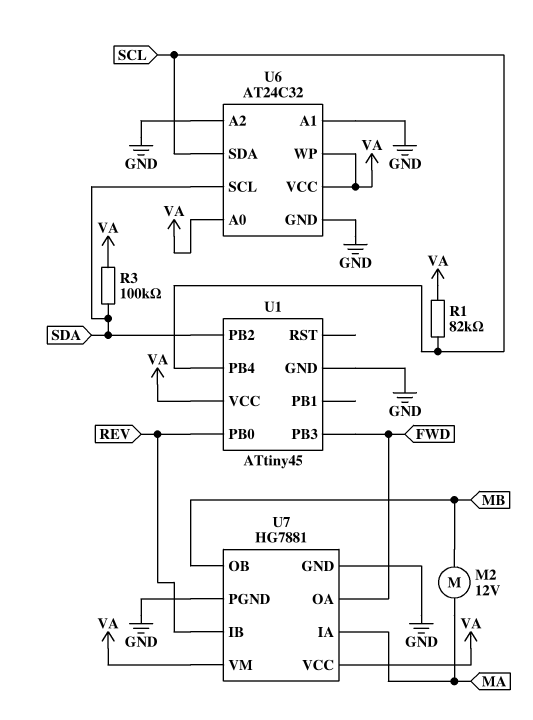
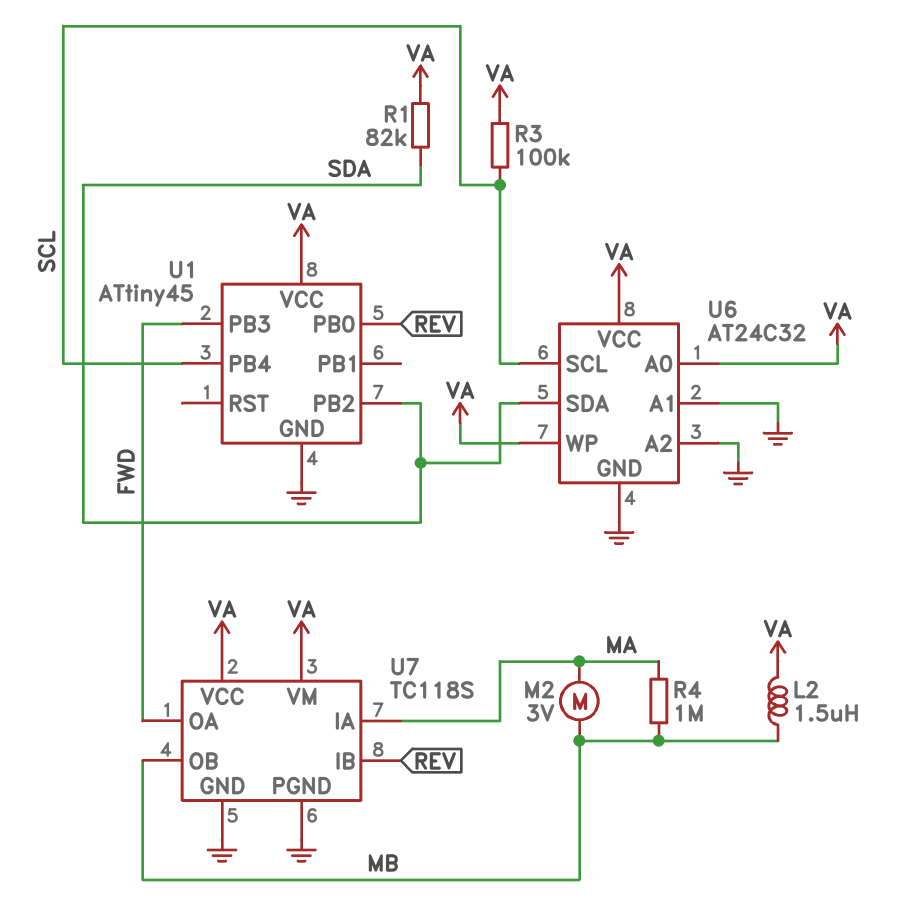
L2: none -> 1.5uH (MB, VA)
M2: motor 12V (MA, MB) -> motor 3V (MA, MB)
R1: 82k (SCL, VA) -> 82k (SDA, VA)
R3: 100k (SDA, VA) -> 100k (SCL, VA)
R4: none -> 1M (MA, MB)
U6 pin SCL: SDA -> SCL
U6 pin SDA: SCL -> SDA
U7: HG7881 -> TC118S

